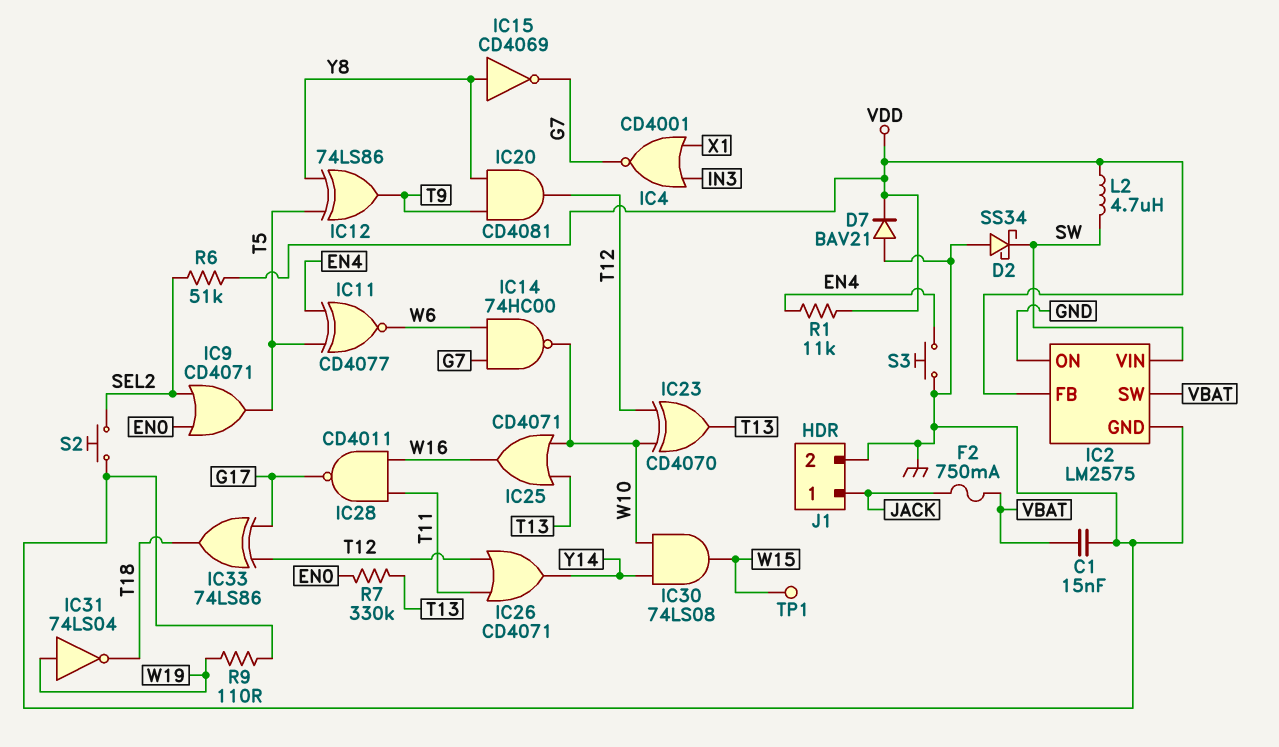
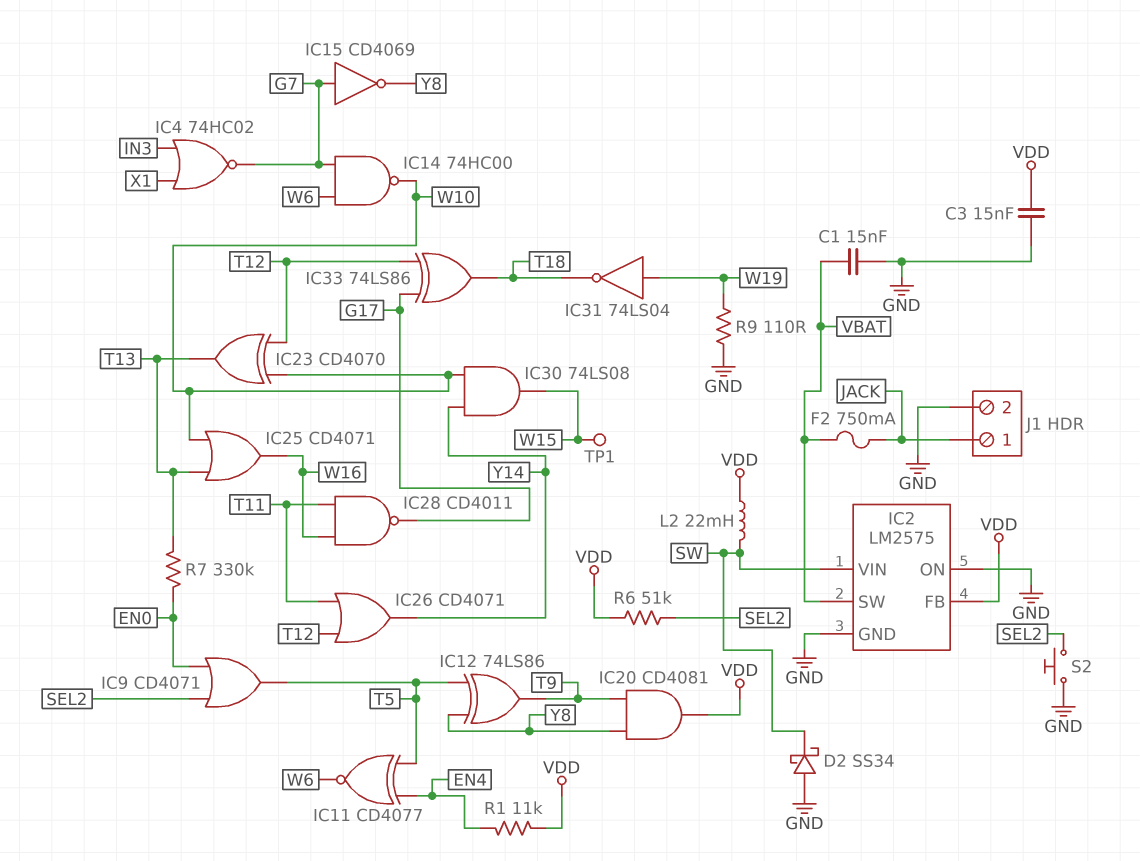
C3: none -> 15nF (GND, VDD)
D7: diode BAV21 (A GND, K VDD) -> none
IC4: NOR CD4001 (in IN3, in X1, out G7) -> NOR 74HC02 (in IN3, in X1, out G7)
IC15: NOT CD4069 (in Y8, out G7) -> NOT CD4069 (in G7, out Y8)
IC20: AND CD4081 (in T9, in Y8, out T12) -> AND CD4081 (in T9, in Y8, out VDD)
L2: 4.7uH (SW, VDD) -> 22mH (SW, VDD)
S3: button (EN4, GND) -> none

